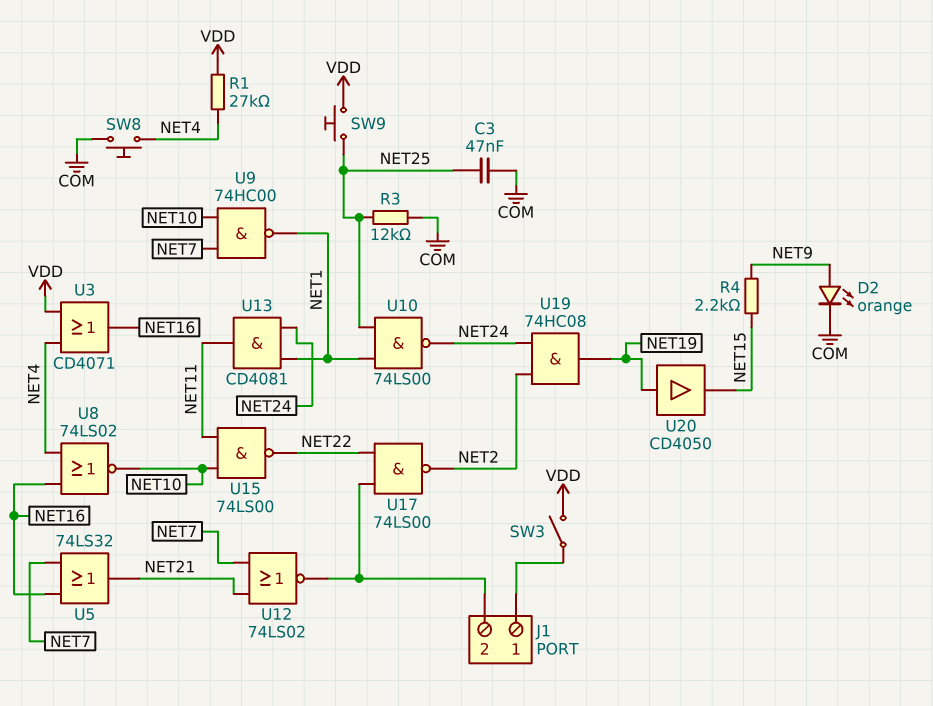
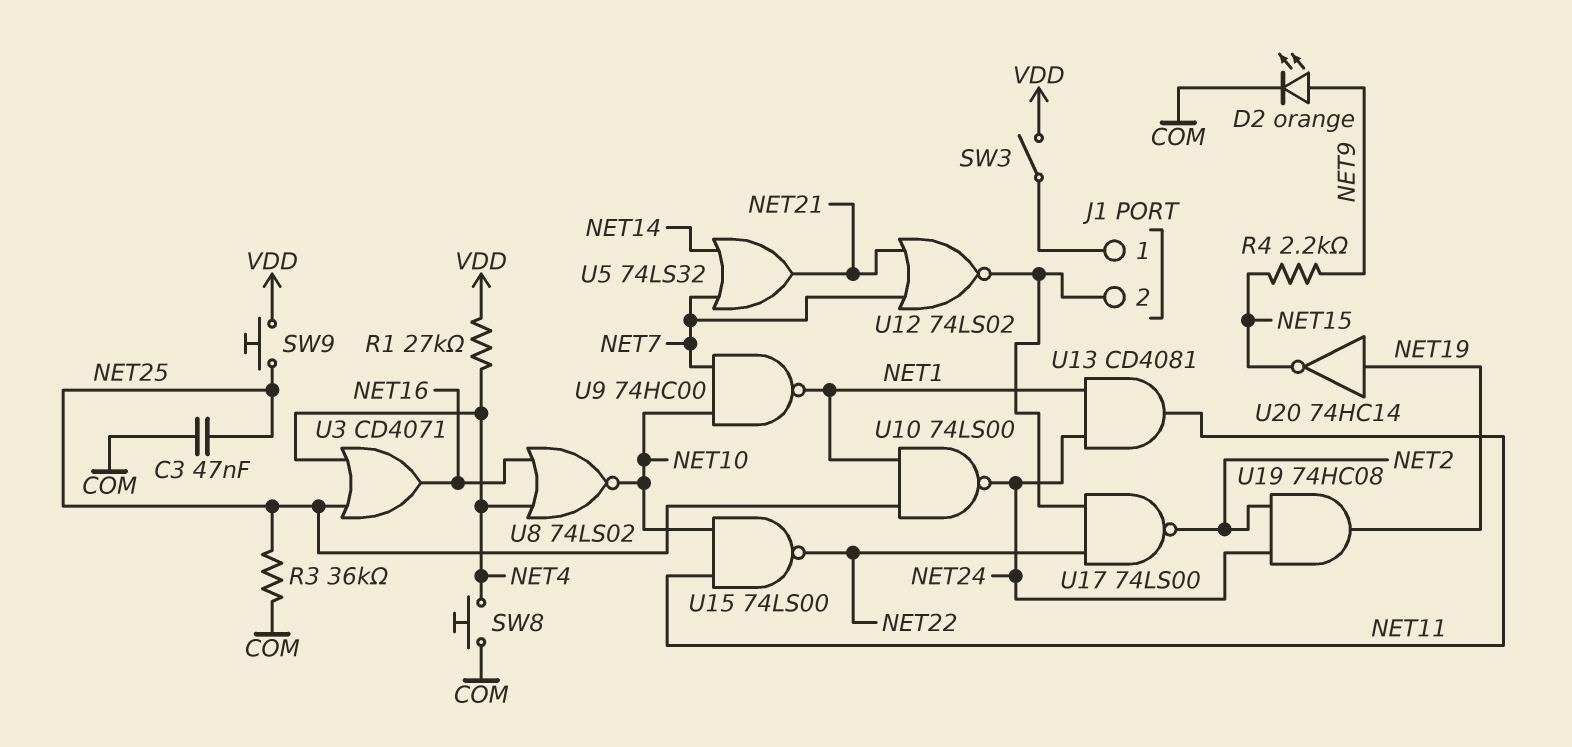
R3: 12k (COM, NET25) -> 36k (COM, NET25)
U3: OR CD4071 (in NET4, in VDD, out NET16) -> OR CD4071 (in NET4, in NET25, out NET16)
U5: OR 74LS32 (in NET7, in NET16, out NET21) -> OR 74LS32 (in NET7, in NET14, out NET21)
U20: buffer CD4050 (in NET19, out NET15) -> NOT 74HC14 (in NET19, out NET15)

